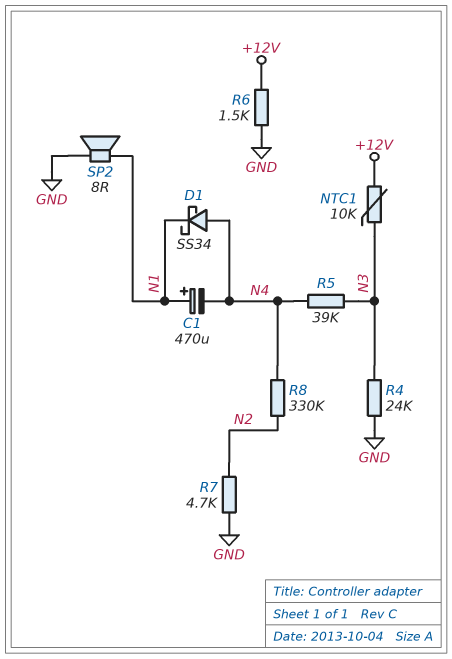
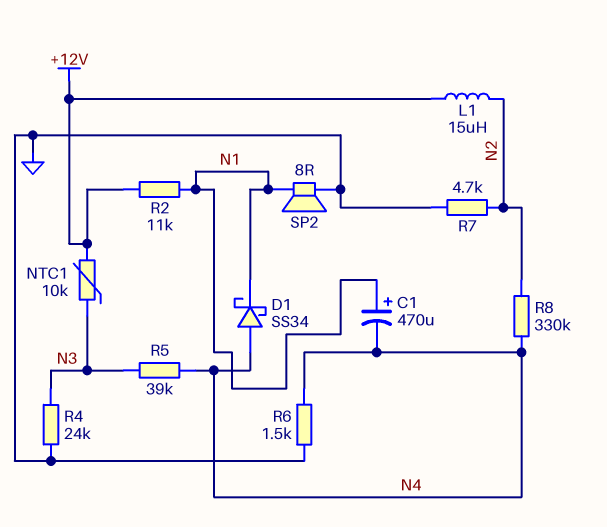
L1: none -> 15uH (+12V, N2)
R2: none -> 11k (+12V, N1)
R6: 1.5k (+12V, GND) -> 1.5k (GND, N4)

